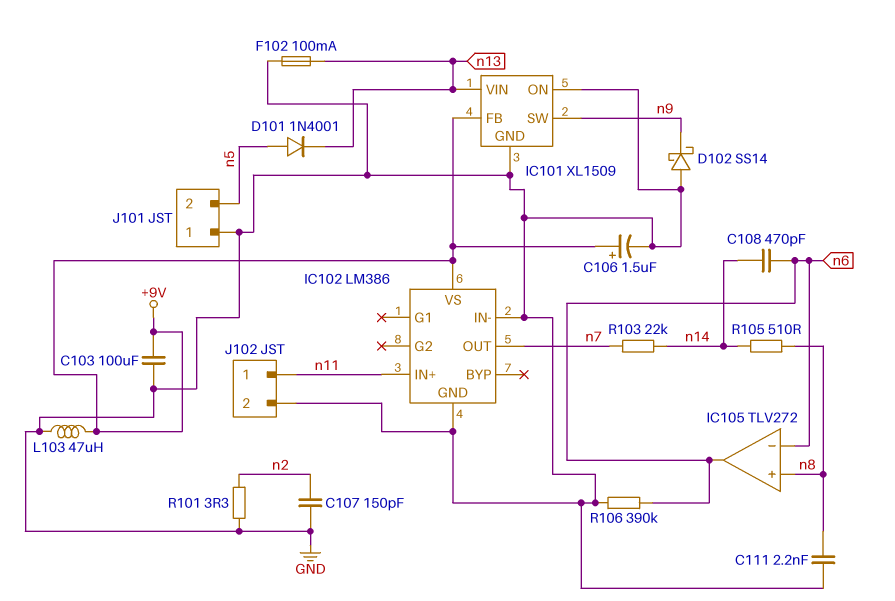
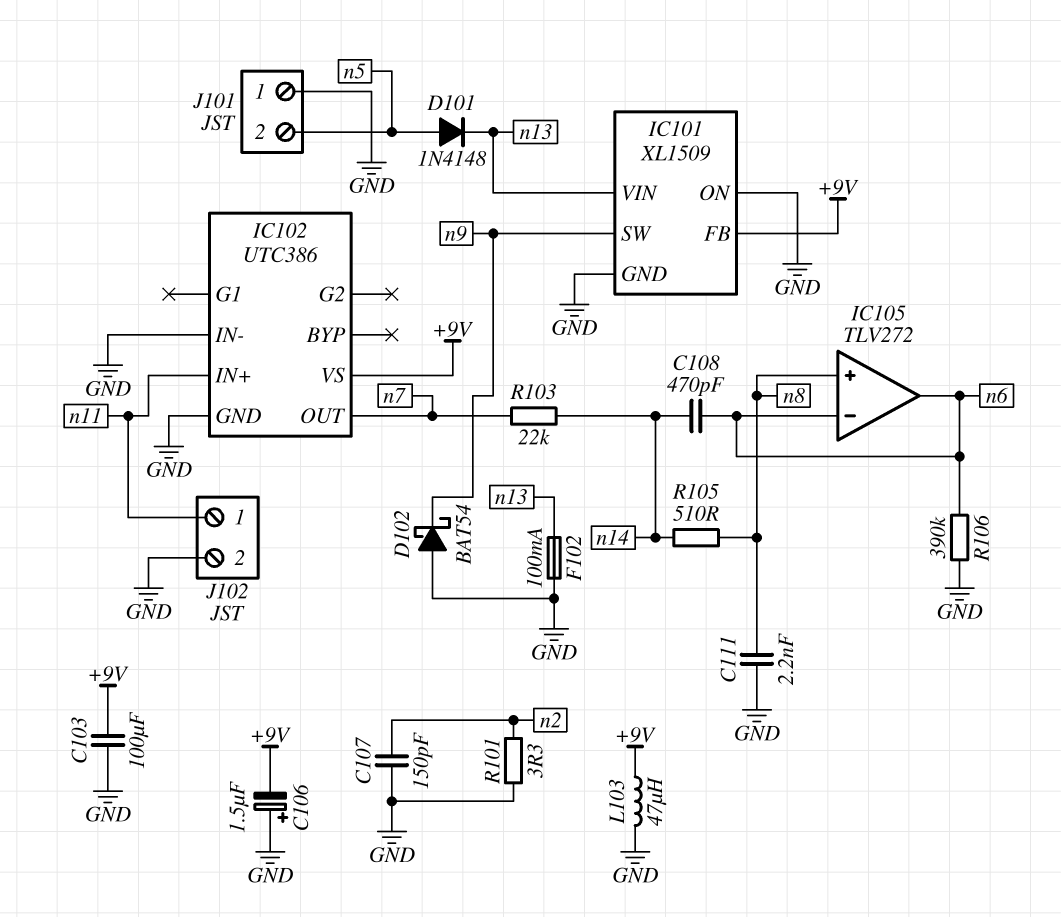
C106: 1.5uF (plus +9V, minus GND) -> 1.5uF (plus GND, minus +9V)
D101: diode 1N4001 (A n5, K n13) -> diode 1N4148 (A n5, K n13)
D102: schottky SS14 (A GND, K n9) -> schottky BAT54 (A GND, K n9)
IC102: LM386 -> UTC386

